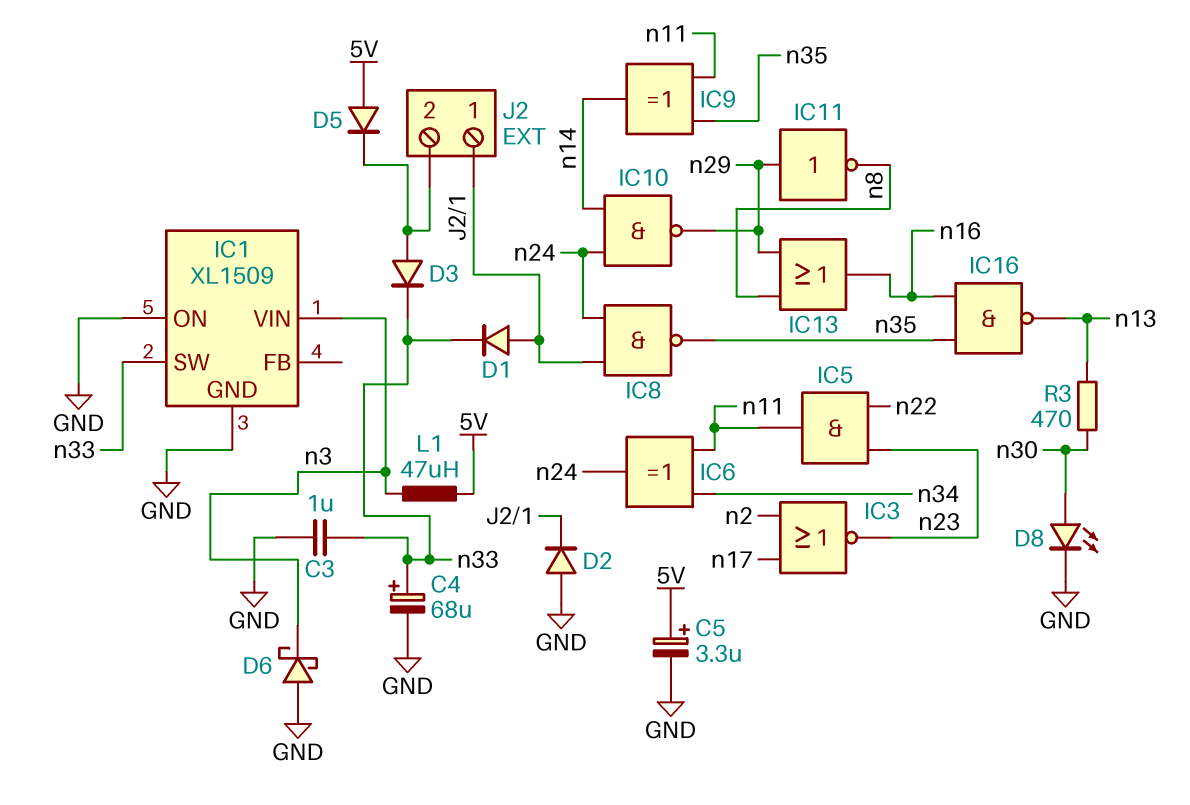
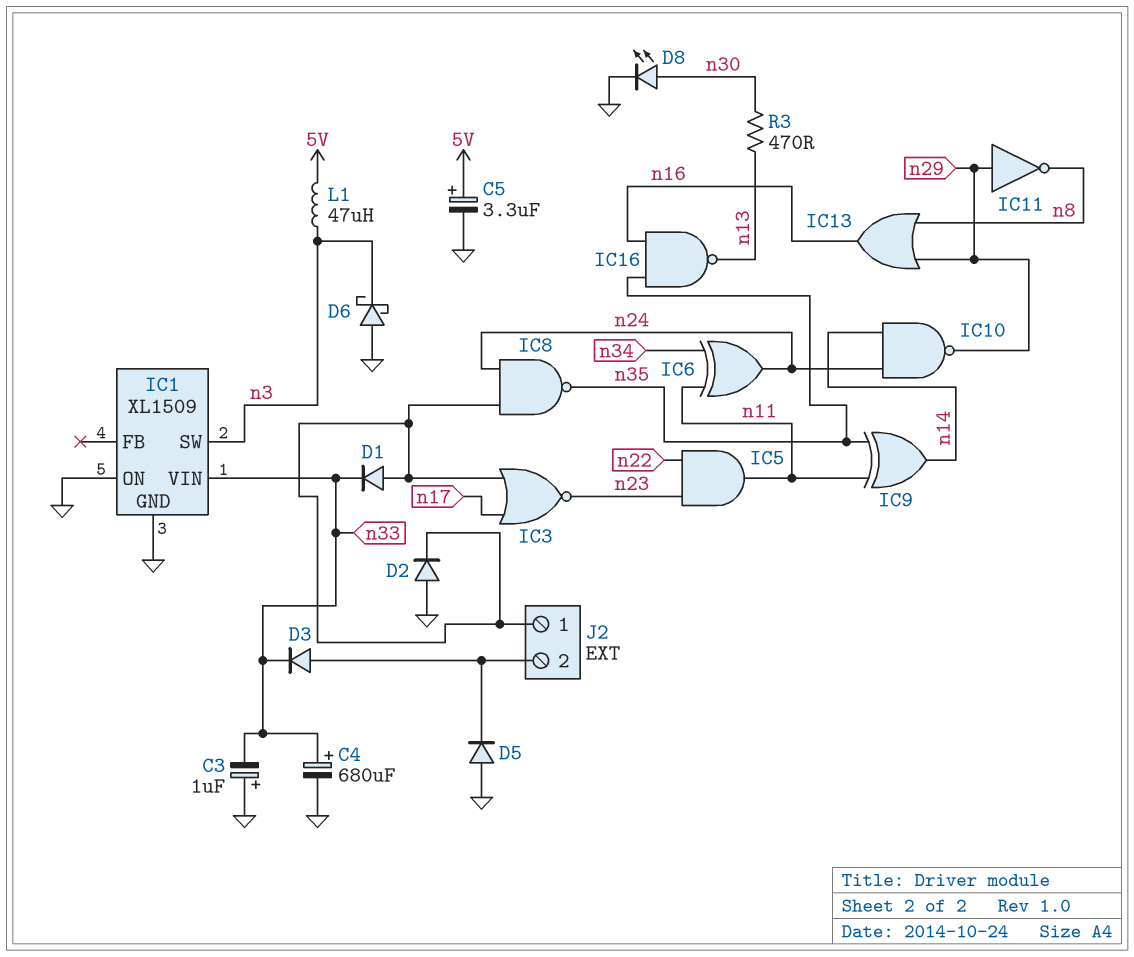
C3: 1uF (GND, n33) -> 1uF (plus GND, minus n33)
C4: 68uF (plus n33, minus GND) -> 680uF (plus n33, minus GND)
D5: diode (A 5V, K J2/2) -> diode (A GND, K J2/2)
IC1 pin SW: n33 -> n3
IC1 pin VIN: n3 -> n33
IC3: NOR (in n2, in n17, out n23) -> NOR (in J2/1, in n17, out n23)

